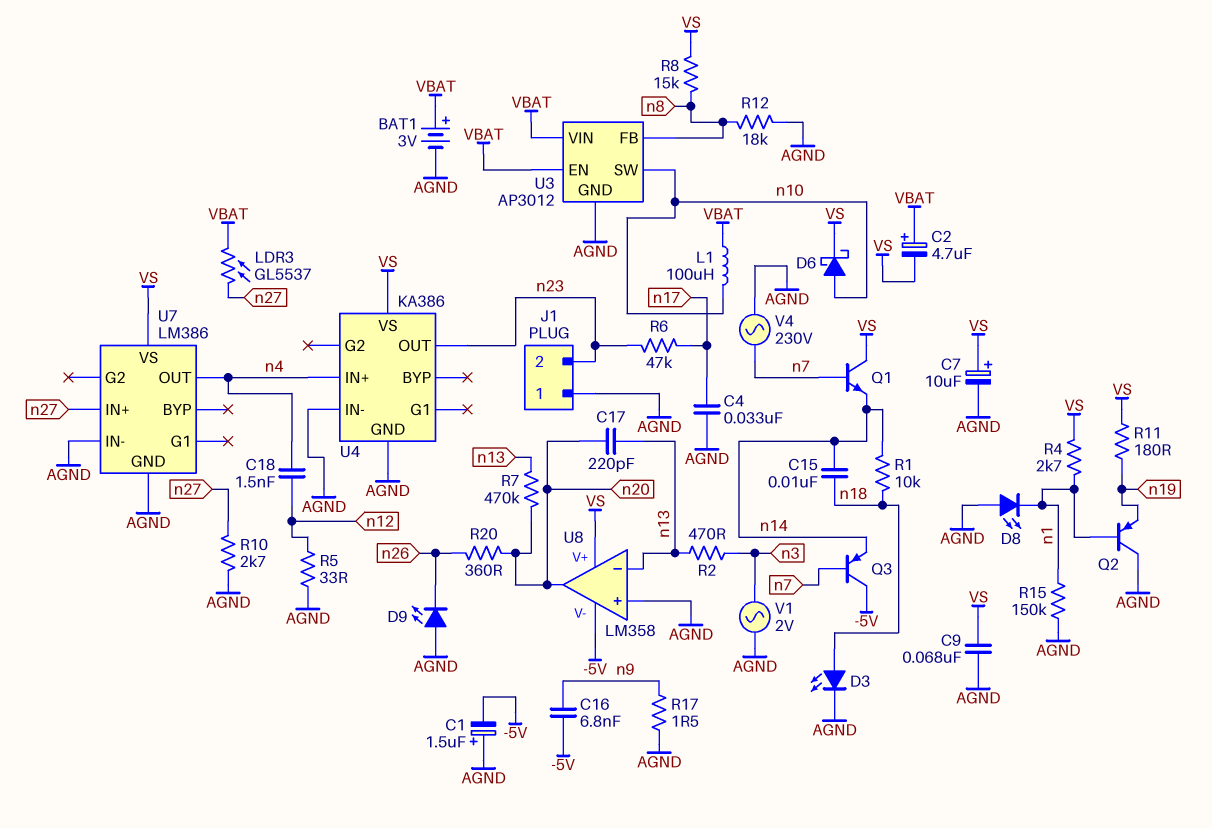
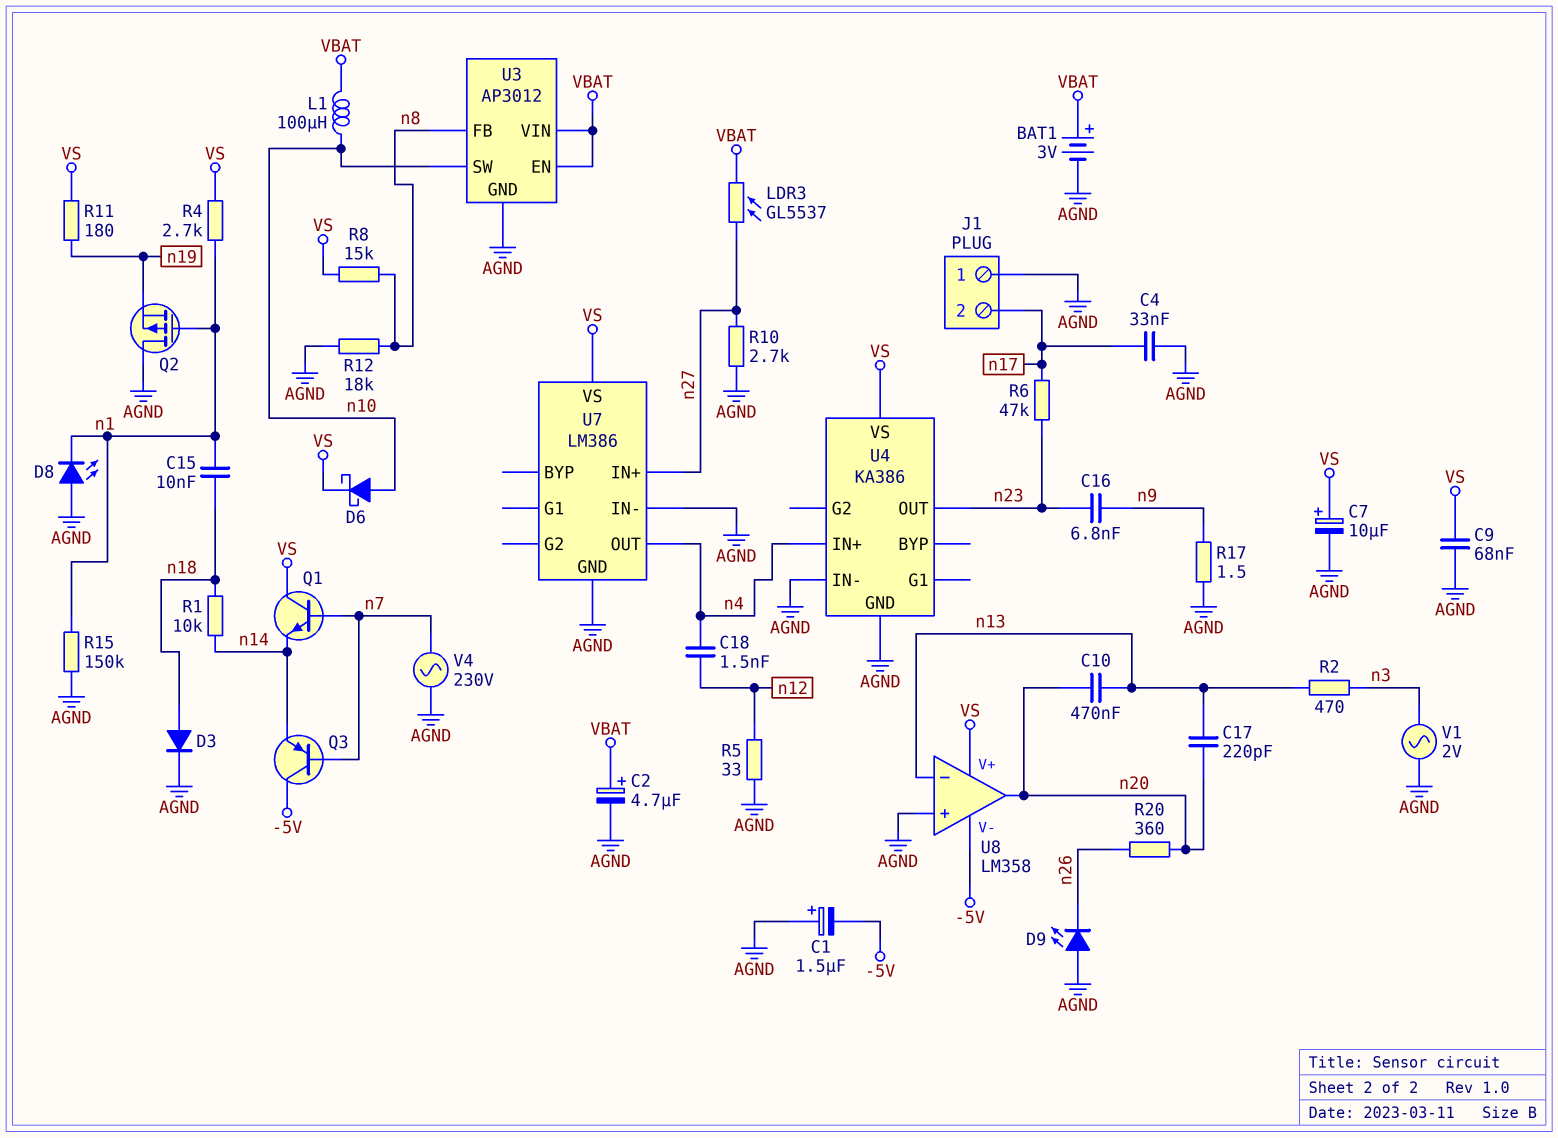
C2: 4.7uF (plus VBAT, minus VS) -> 4.7uF (plus VBAT, minus AGND)
C10: none -> 470nF (n13, n20)
C15: 10nF (n14, n18) -> 10nF (n1, n18)
C16: 6.8nF (-5V, n9) -> 6.8nF (n9, n23)
D3: LED (A n18, K AGND) -> diode (A n18, K AGND)
J1 pin 2: n23 -> n17
Q2: PNP (B n1, C AGND, E n19) -> PMOS (G n1, D AGND, S n19)
R7: 470k (n13, n20) -> none

